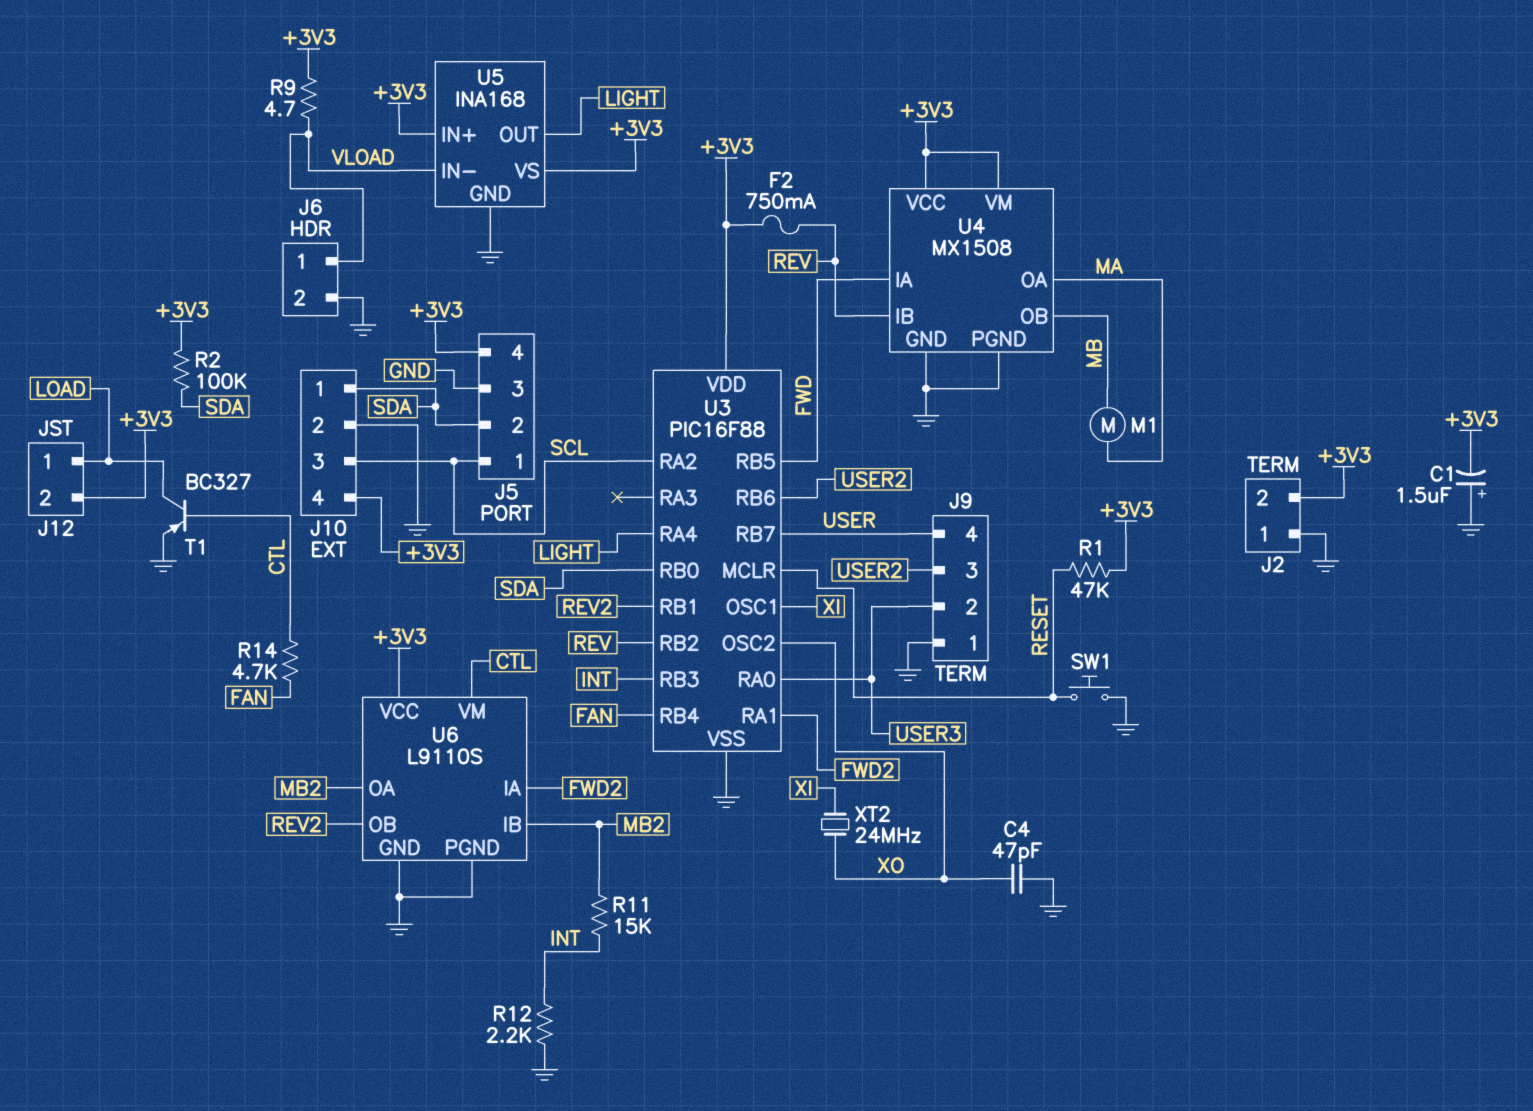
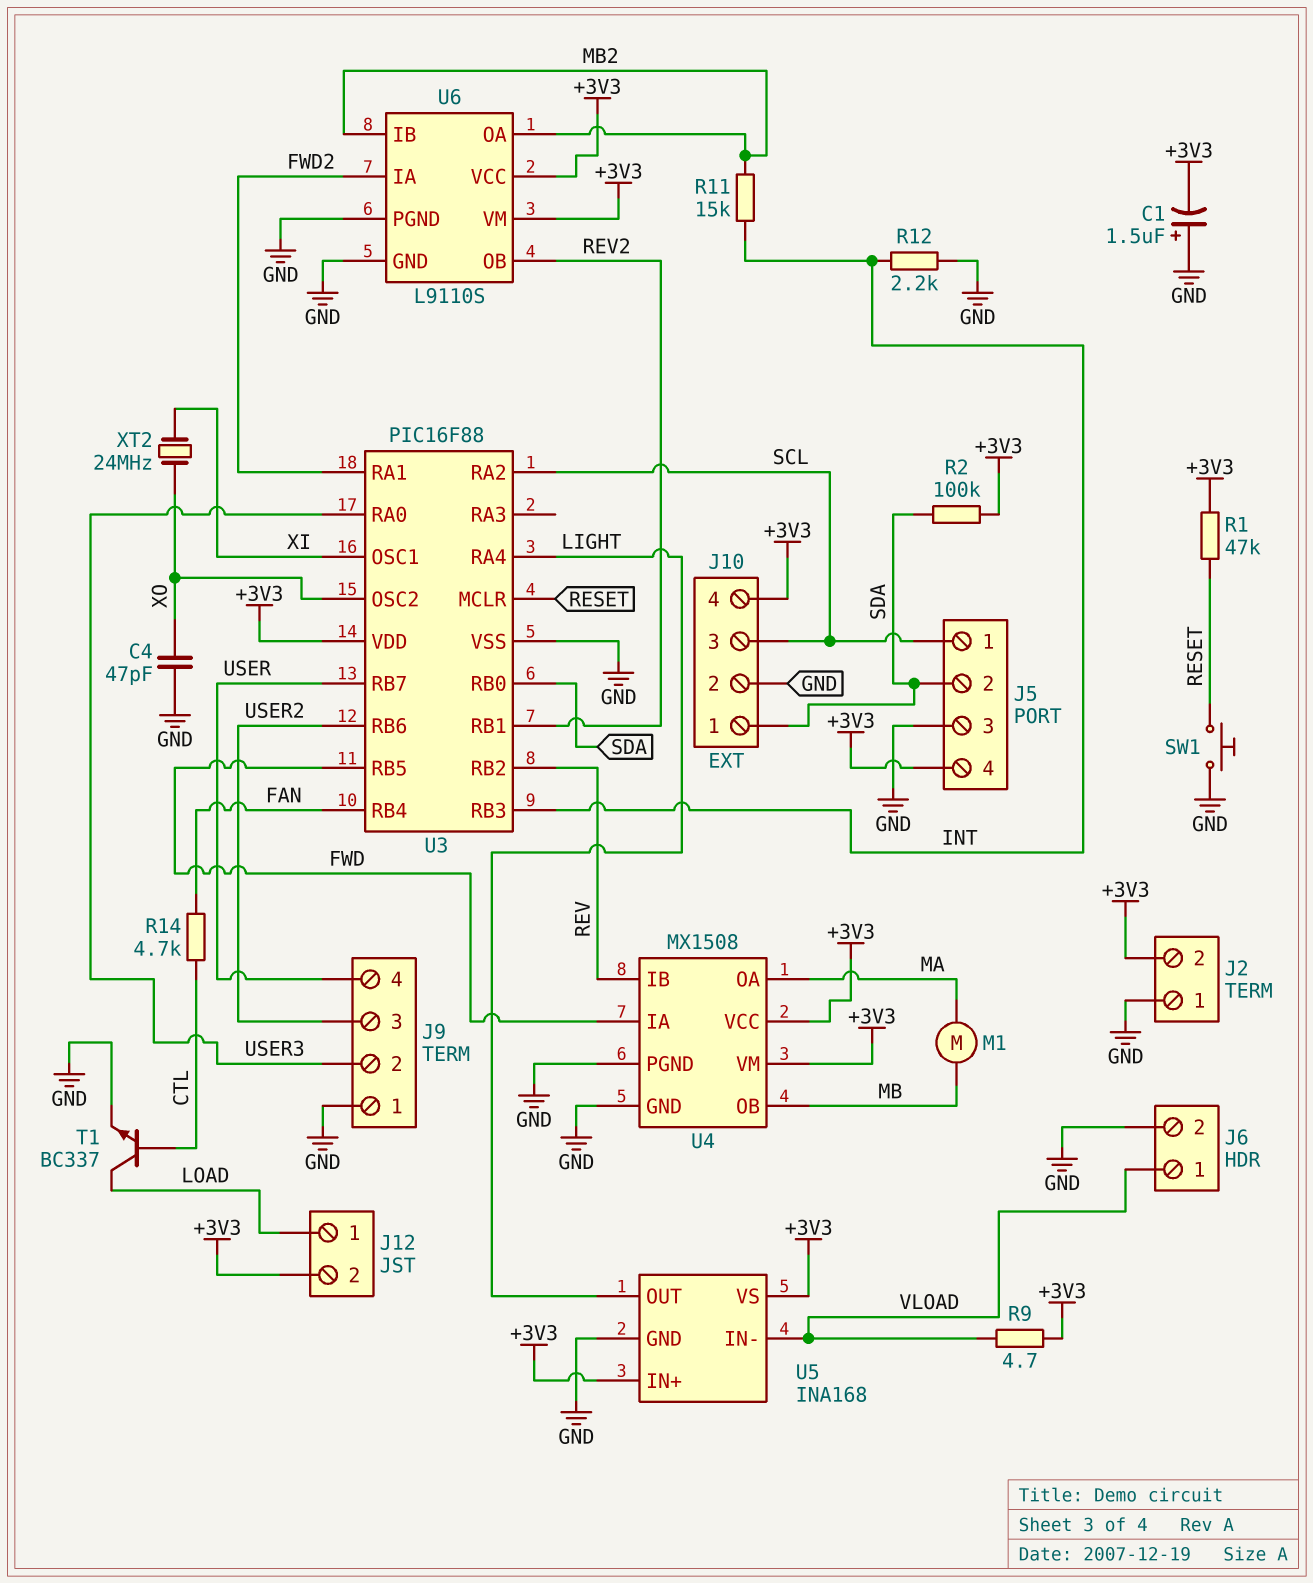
F2: 750mA (+3V3, REV) -> none
T1: PNP BC327 (B CTL, C LOAD, E GND) -> NPN BC337 (B CTL, C LOAD, E GND)
U6 pin VM: CTL -> +3V3

